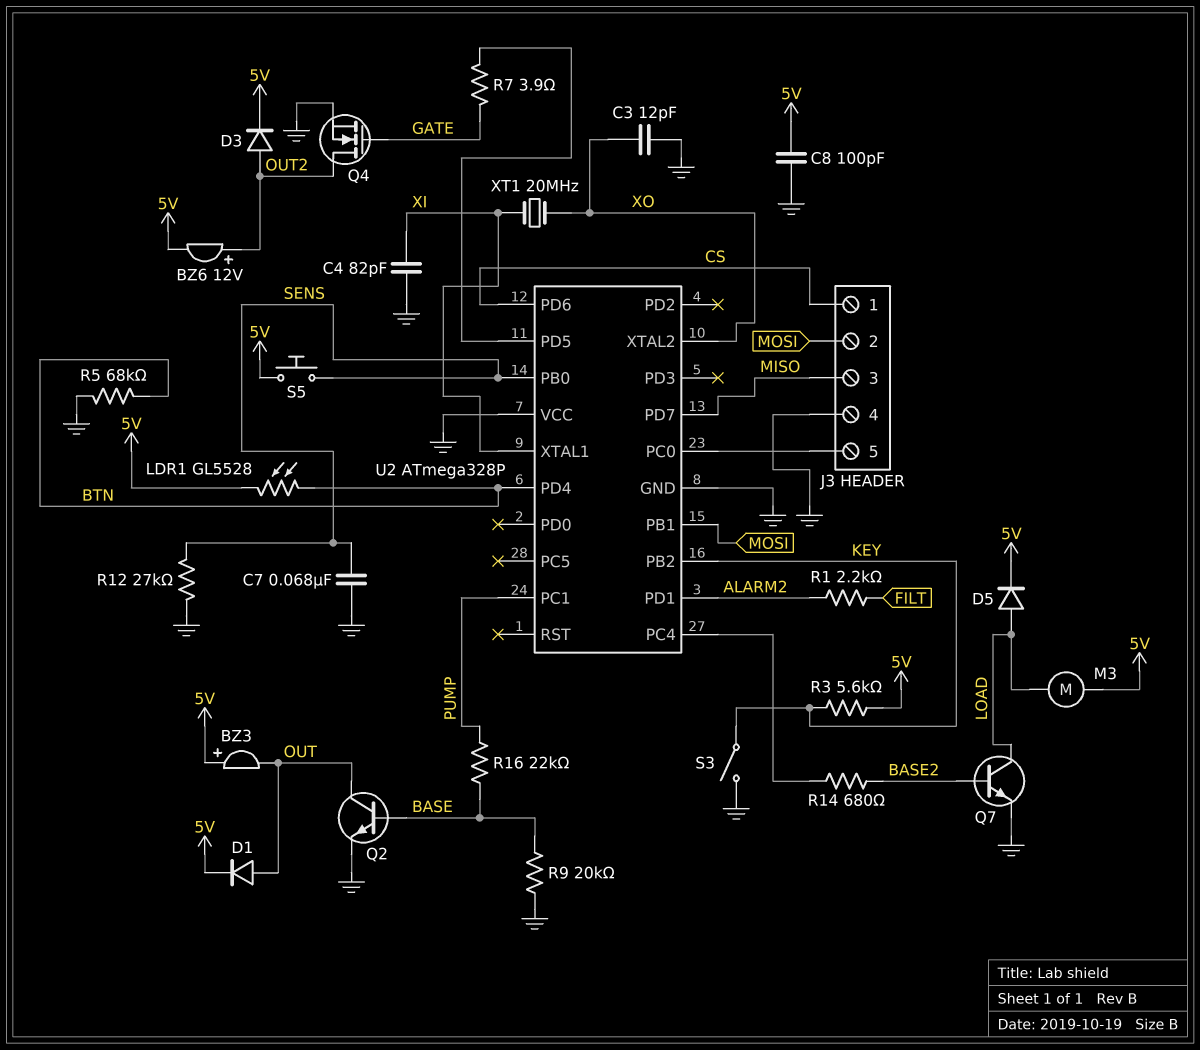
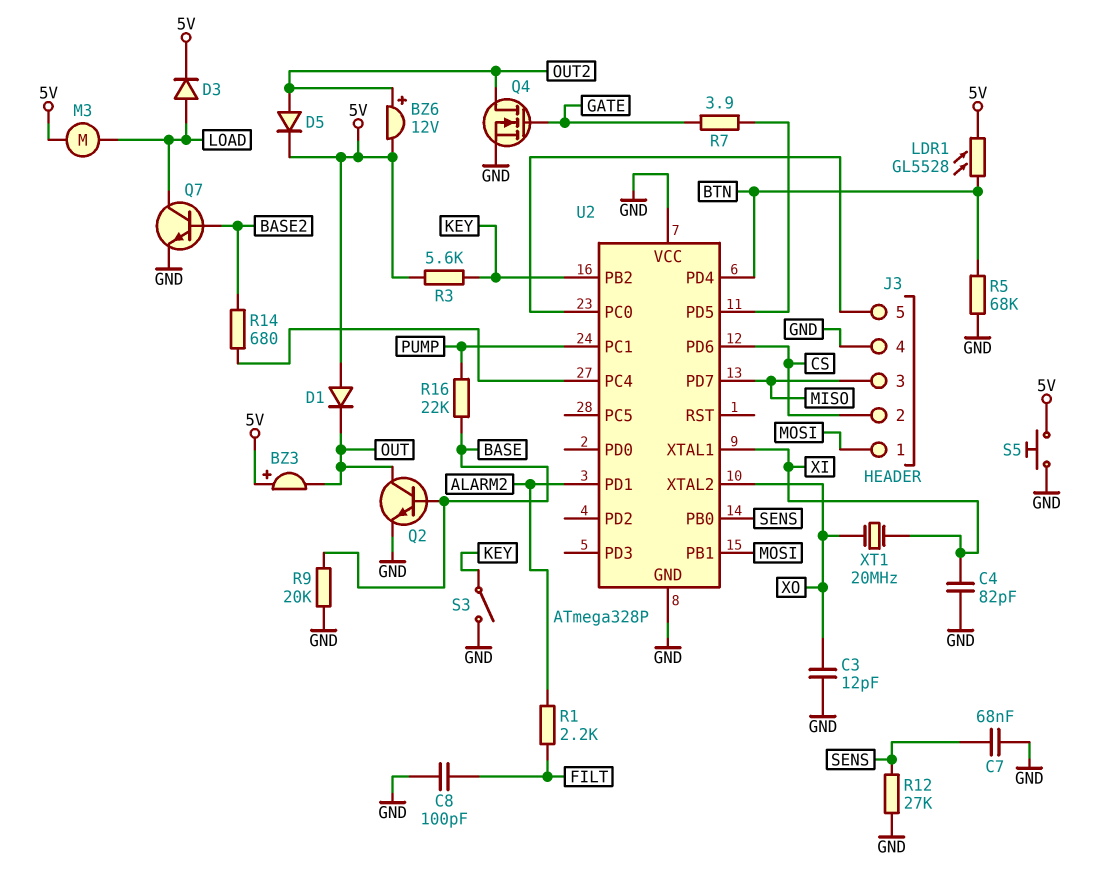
C8: 100pF (5V, GND) -> 100pF (FILT, GND)
D1: diode (A OUT, K 5V) -> diode (A 5V, K OUT)
D3: diode (A OUT2, K 5V) -> diode (A LOAD, K 5V)
D5: diode (A LOAD, K 5V) -> diode (A OUT2, K 5V)
J3 pin 1: CS -> MOSI
J3 pin 2: MOSI -> CS
S5: button (5V, SENS) -> button (5V, GND)

